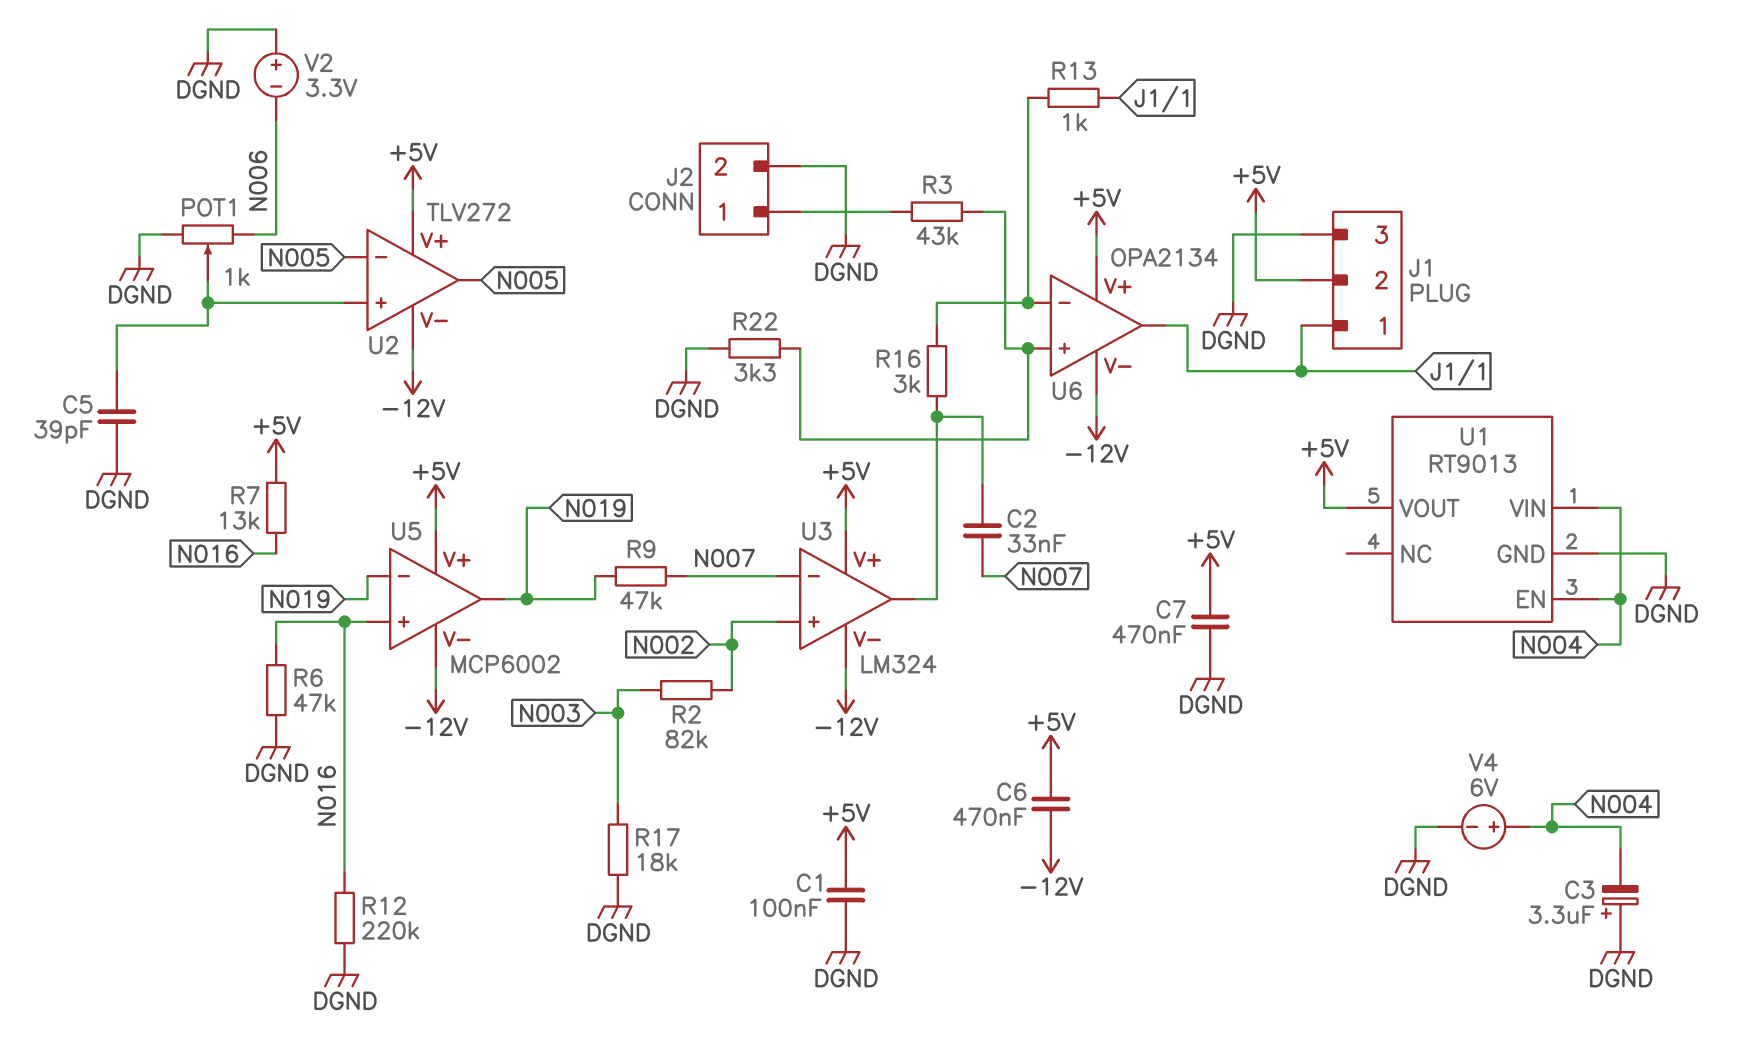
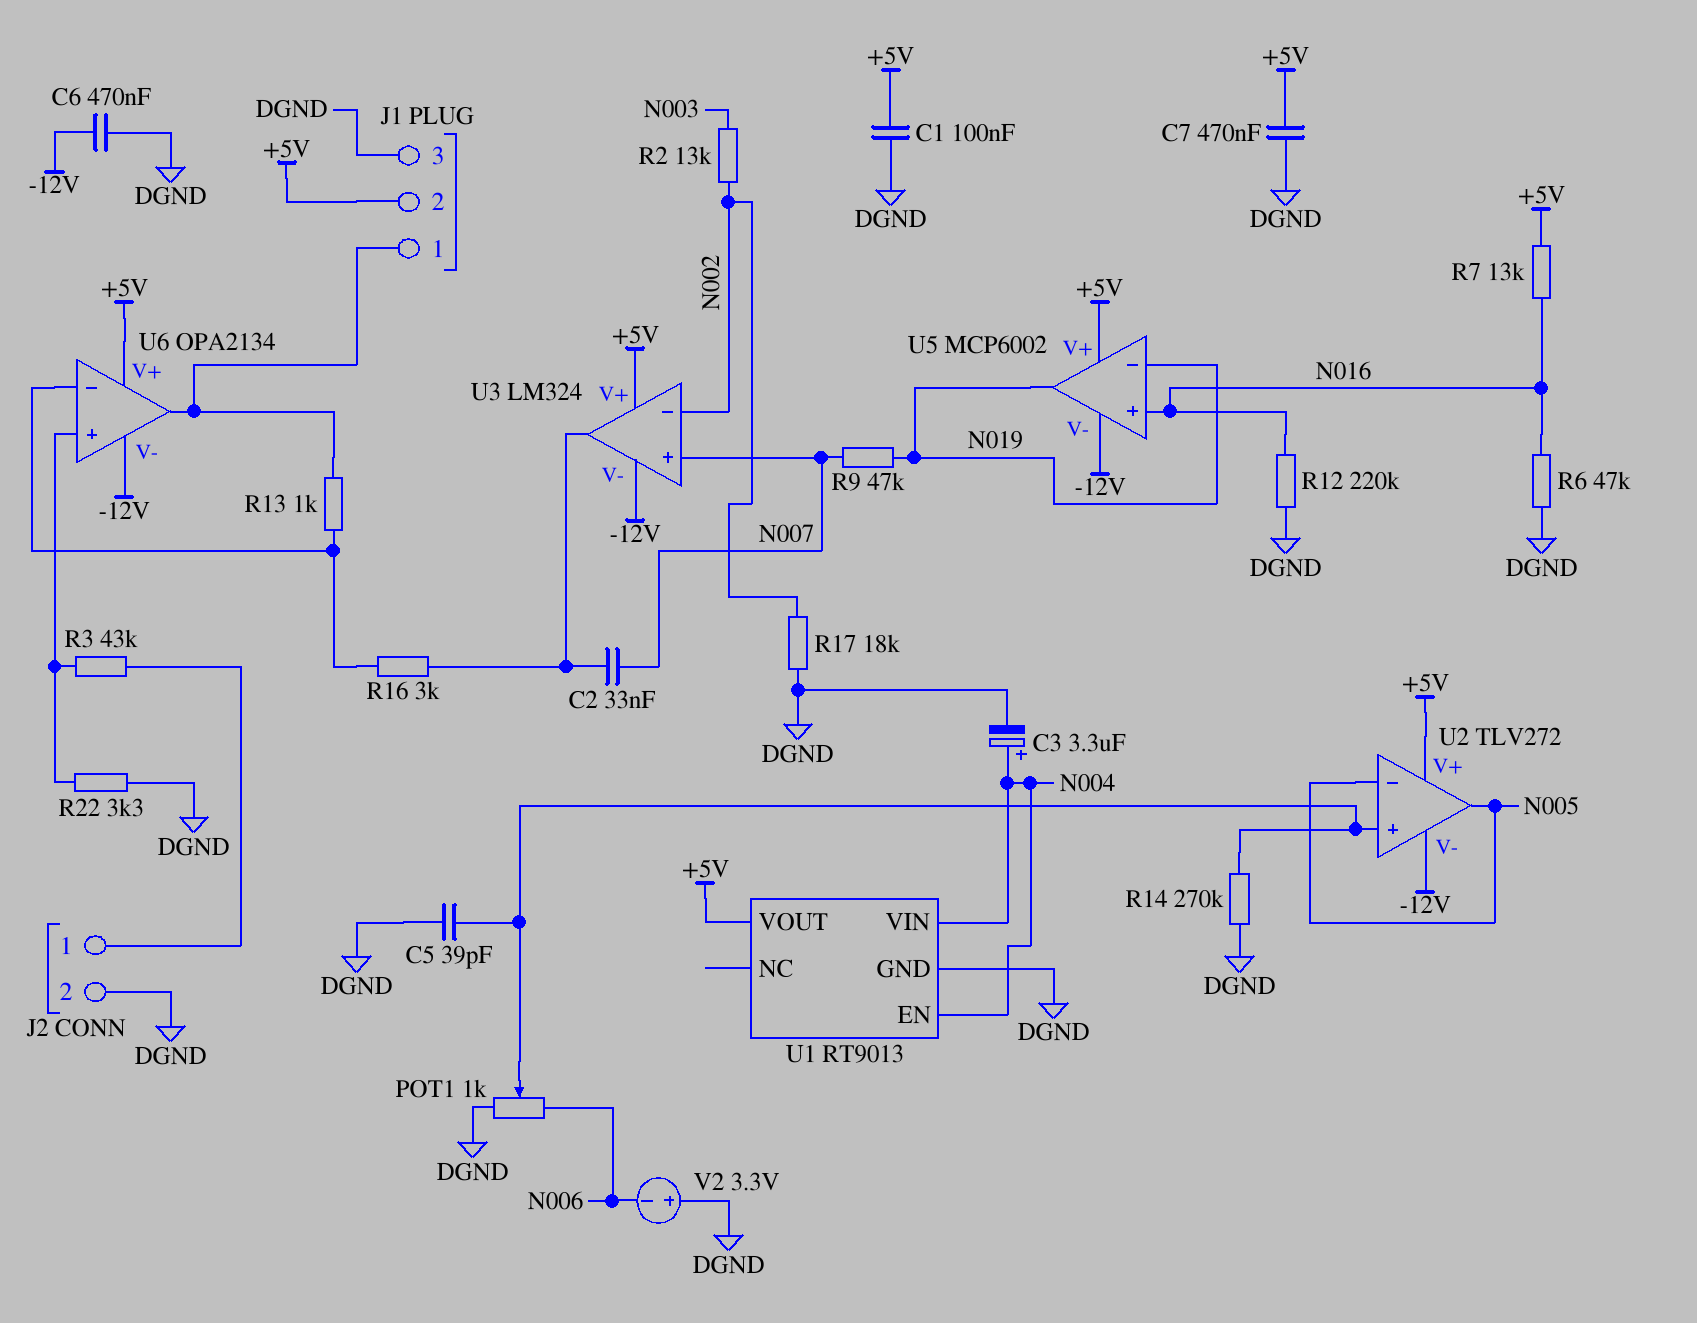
C3: 3.3uF (plus DGND, minus N004) -> 3.3uF (plus N004, minus DGND)
C6: 470nF (+5V, -12V) -> 470nF (-12V, DGND)
R2: 82k (N002, N003) -> 13k (N002, N003)
R14: none -> 270k (DGND, U2/in+)
R17: 18k (DGND, N003) -> 18k (DGND, N002)
U3 pin in+: N002 -> N007
U3 pin in-: N007 -> N002
V4: 6V (plus N004, minus DGND) -> none

